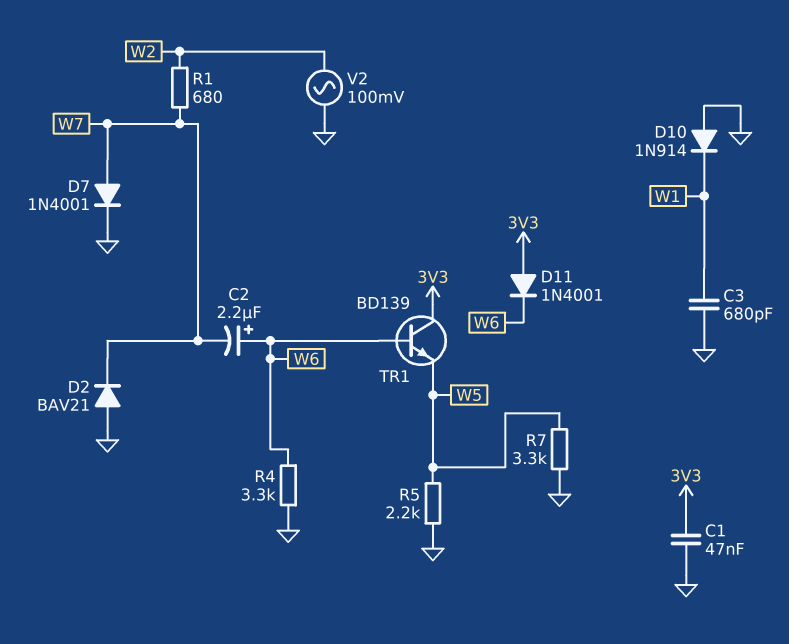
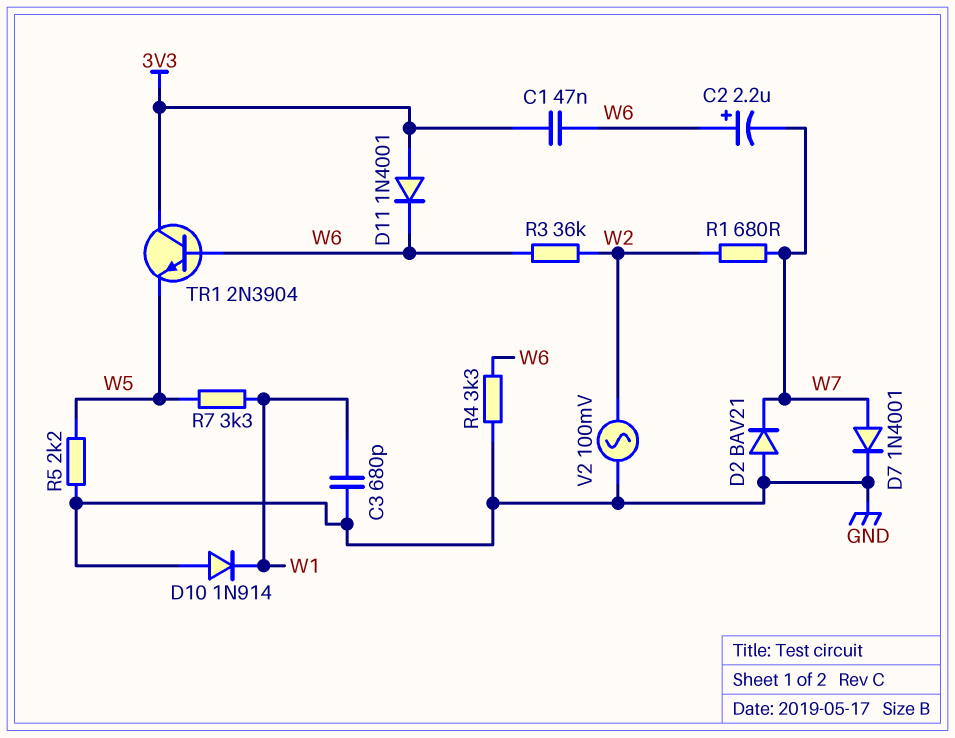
C1: 47nF (3V3, GND) -> 47nF (3V3, W6)
R3: none -> 36k (W2, W6)
R7: 3.3k (GND, W5) -> 3.3k (W1, W5)
TR1: NPN BD139 (B W6, C 3V3, E W5) -> NPN 2N3904 (B W6, C 3V3, E W5)

